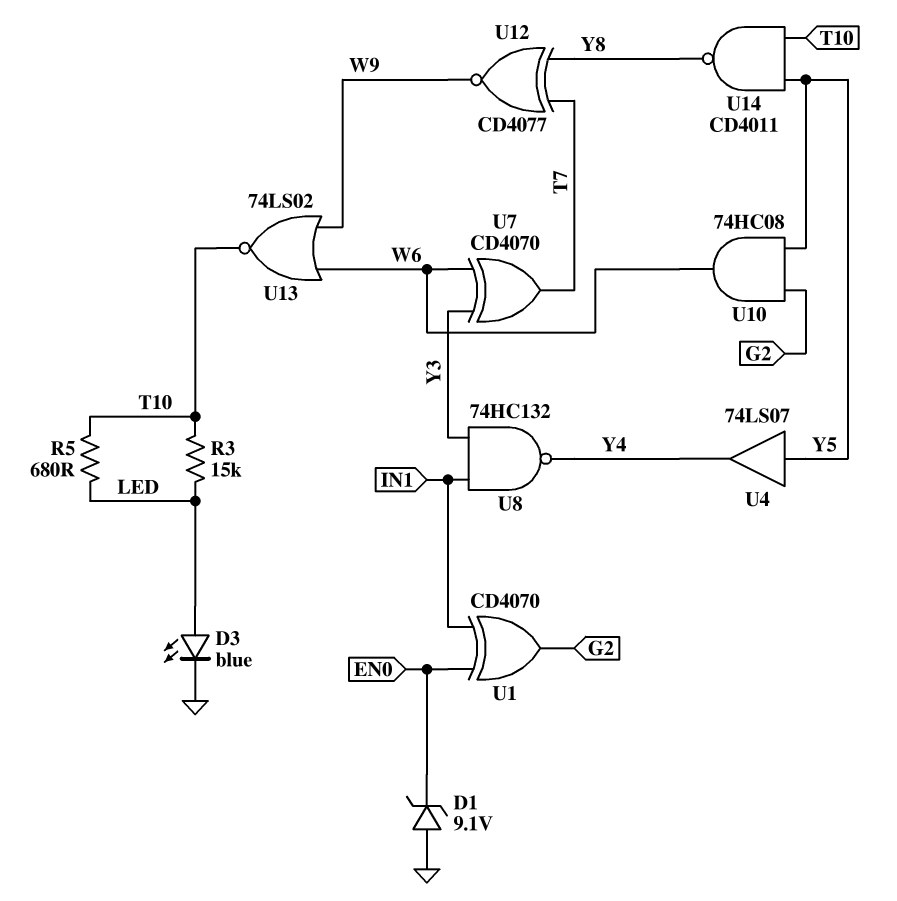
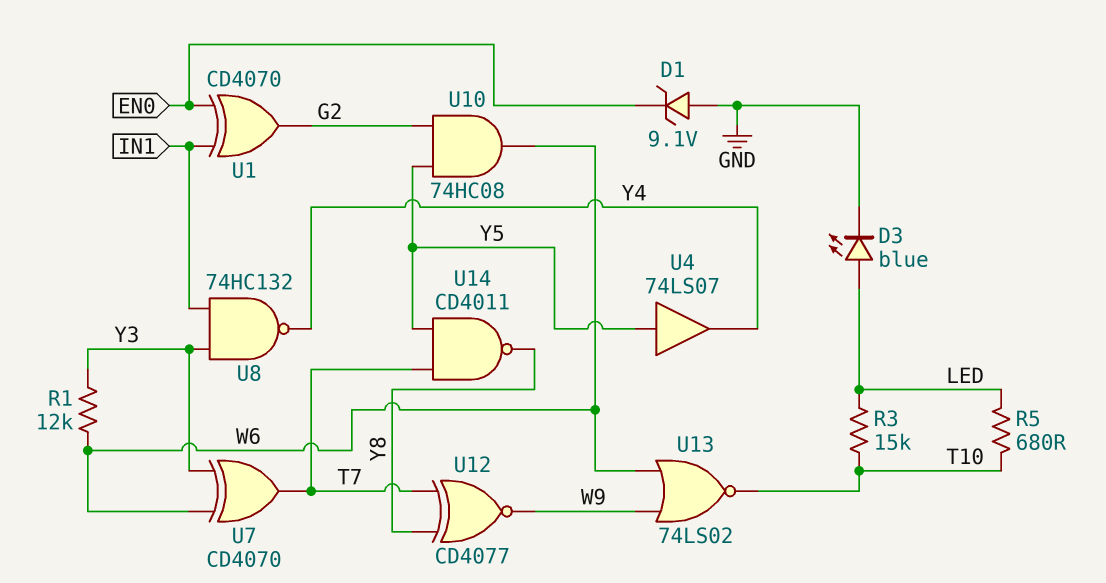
R1: none -> 12k (W6, Y3)
U14: NAND CD4011 (in T10, in Y5, out Y8) -> NAND CD4011 (in T7, in Y5, out Y8)

